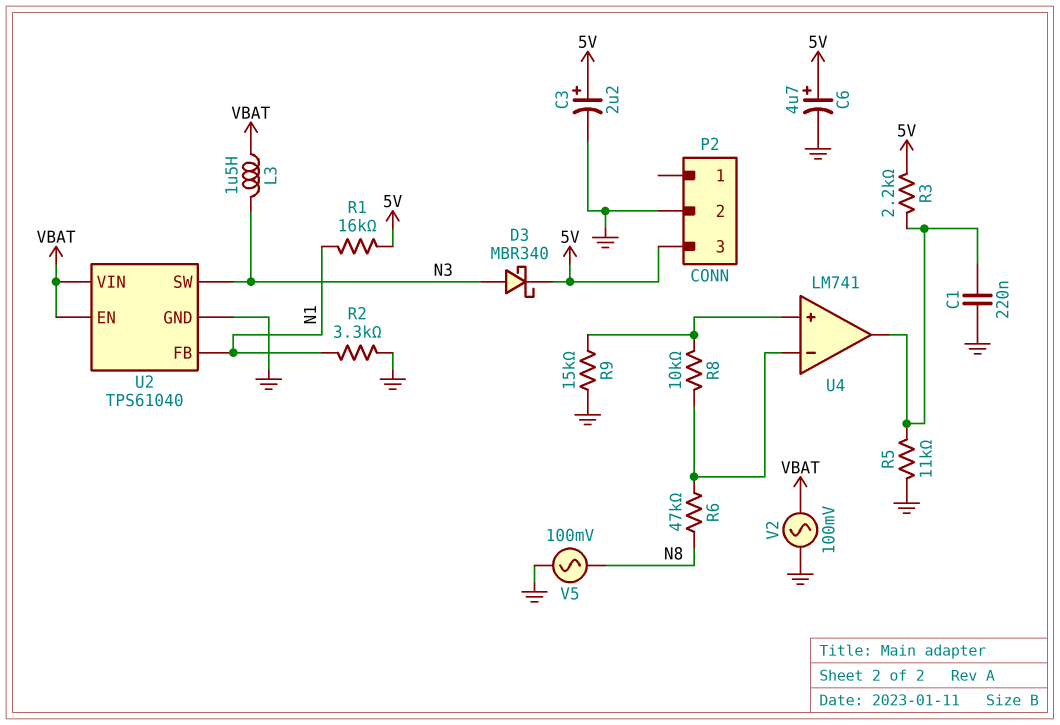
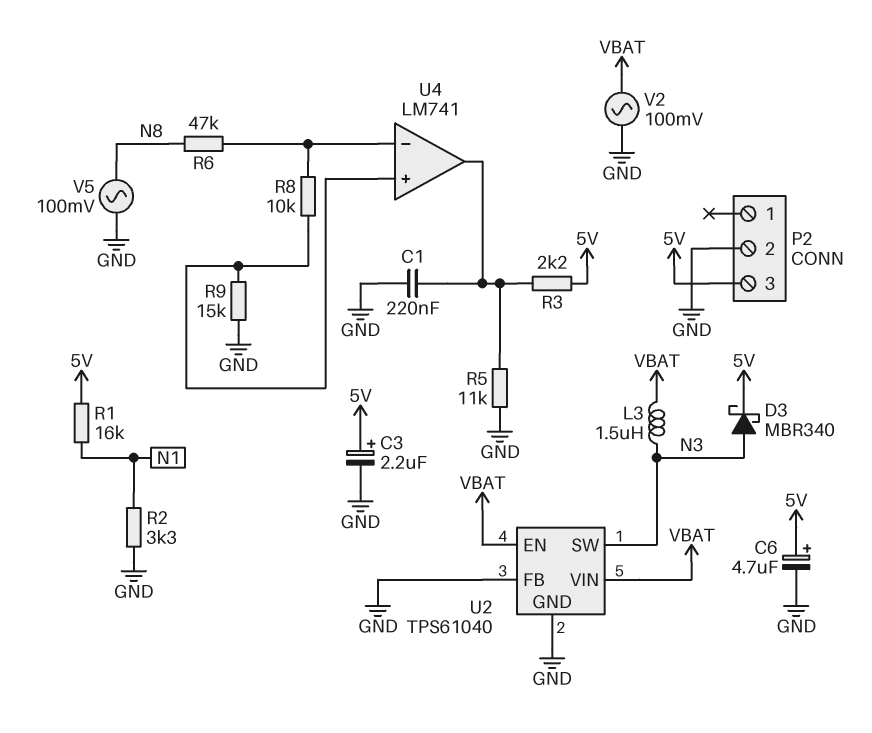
U2 pin FB: N1 -> GND

